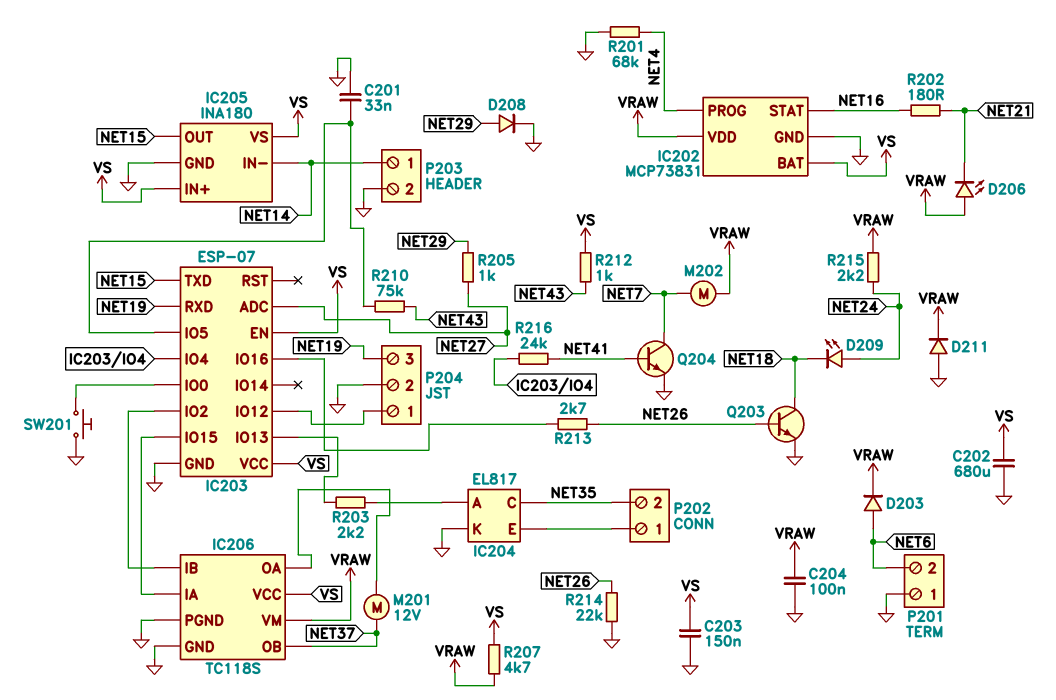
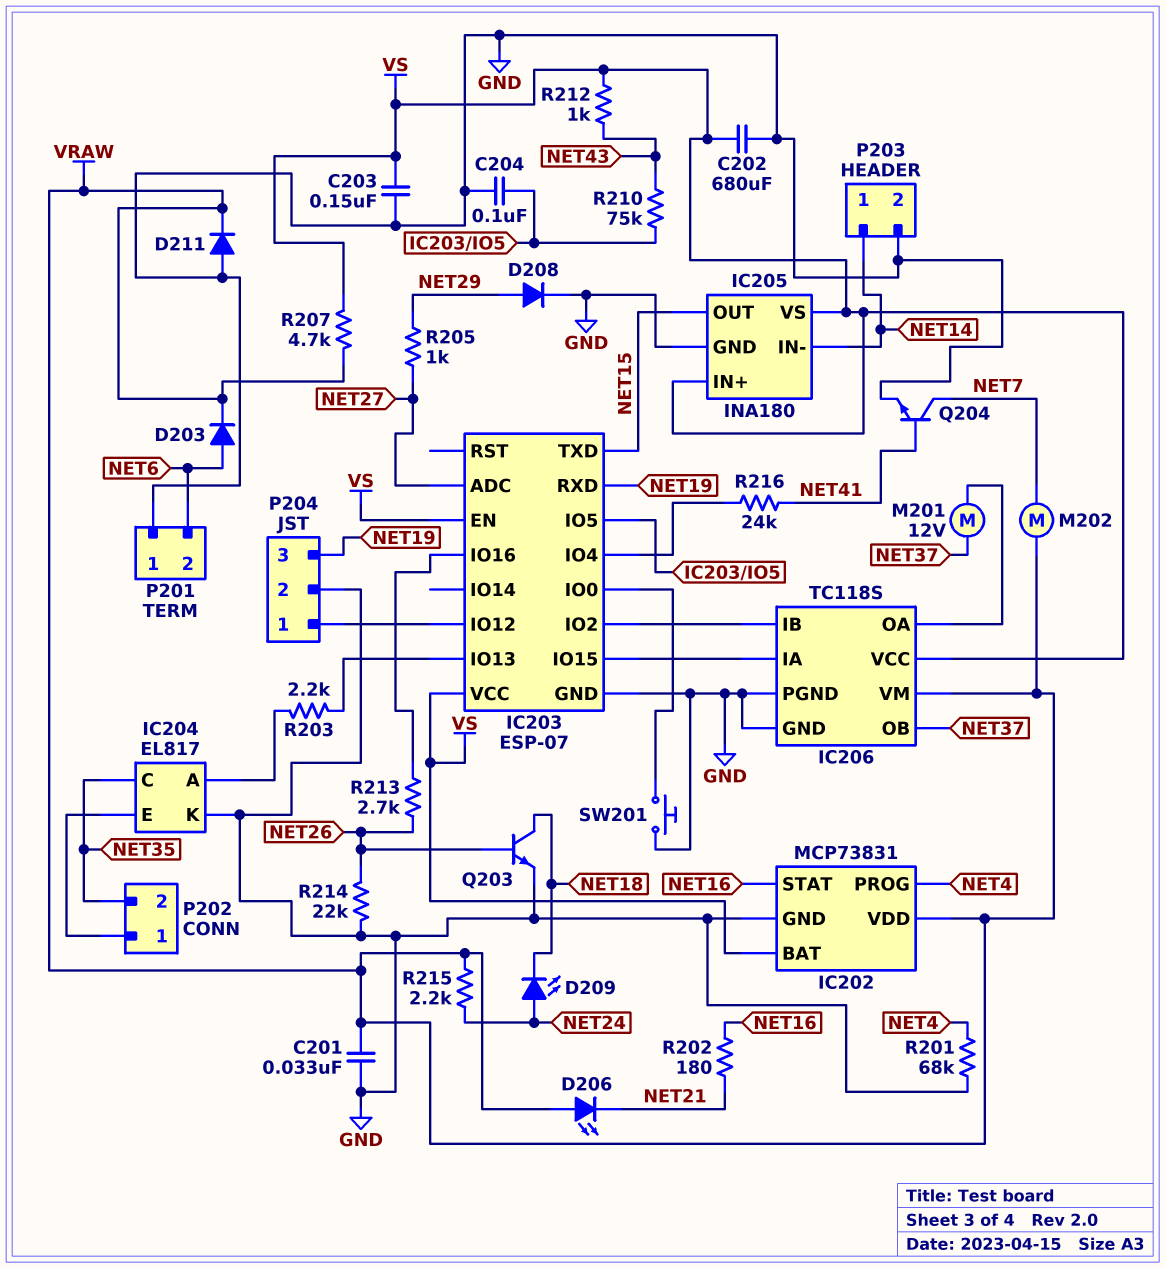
C201: 33nF (GND, IC203/IO5) -> 33nF (GND, VRAW)
C204: 100nF (GND, VRAW) -> 100nF (GND, IC203/IO5)

